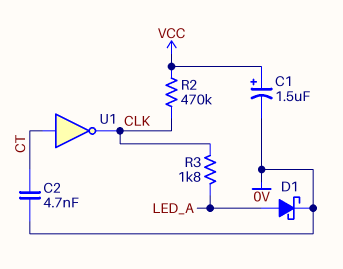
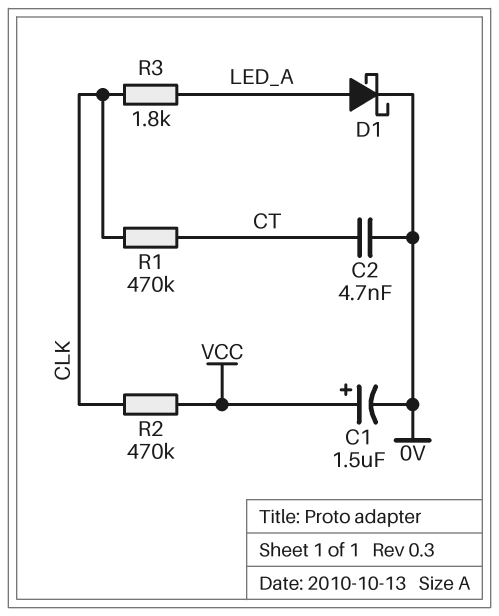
R1: none -> 470k (CLK, CT)
U1: NOT (in CT, out CLK) -> none

